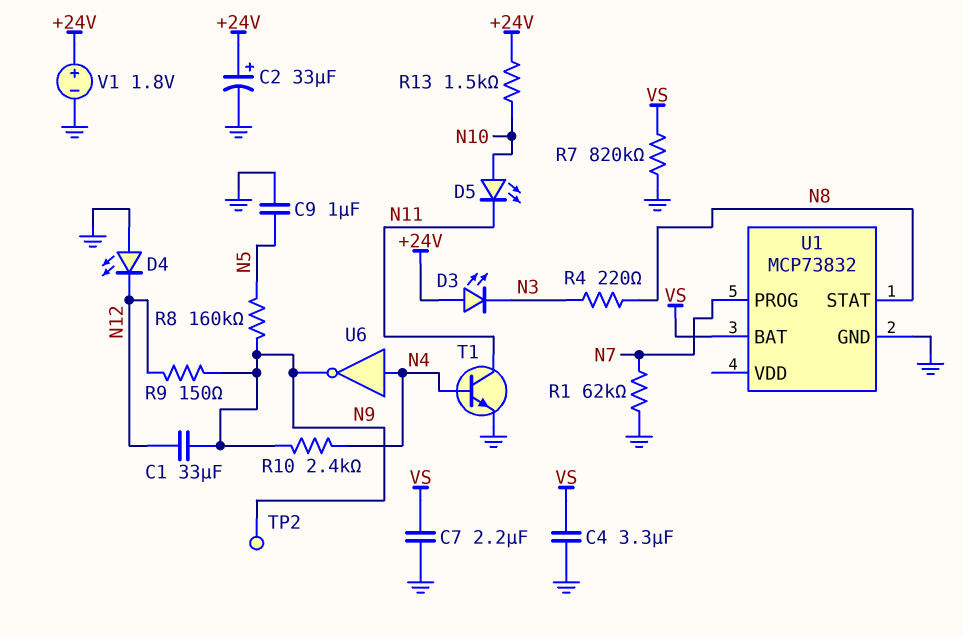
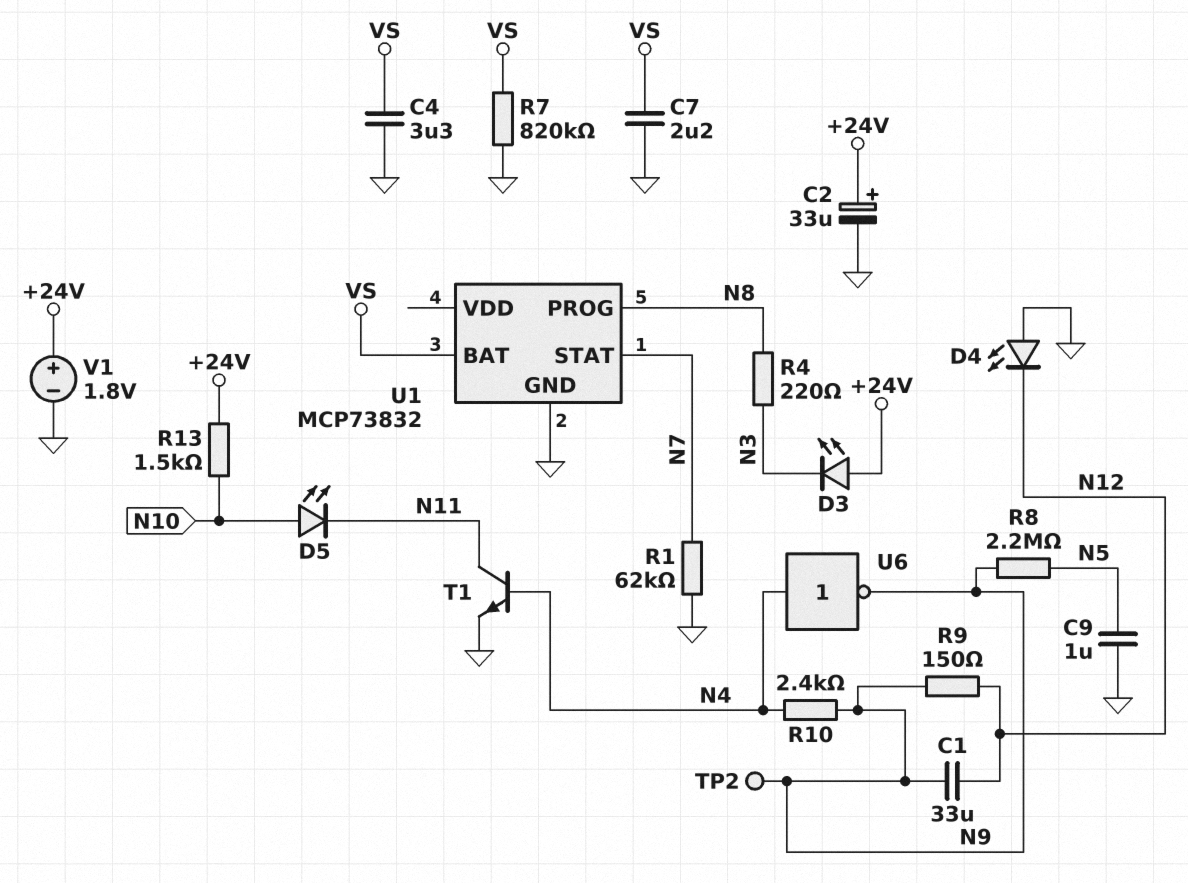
R8: 160k (N5, N9) -> 2.2M (N5, N9)
U1 pin PROG: N7 -> N8
U1 pin STAT: N8 -> N7

